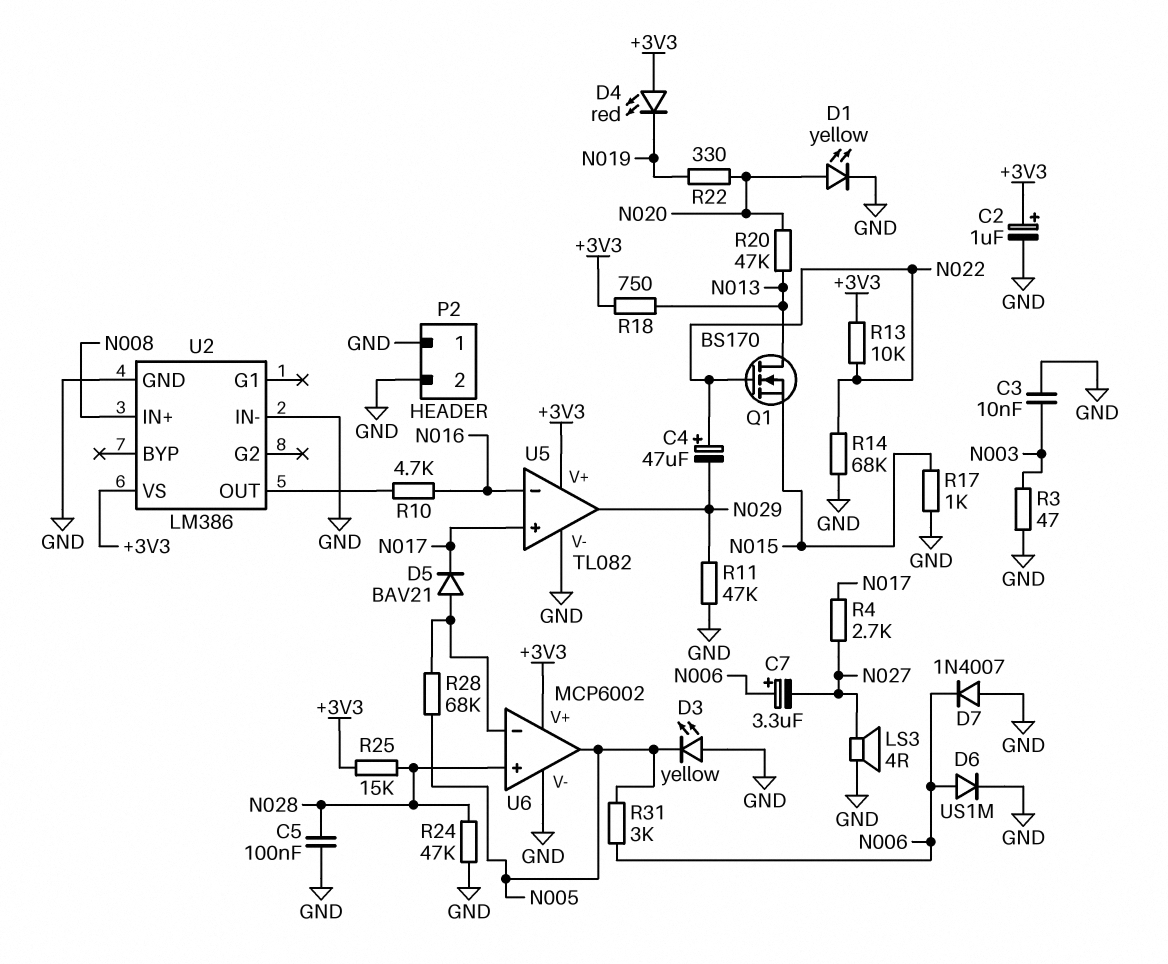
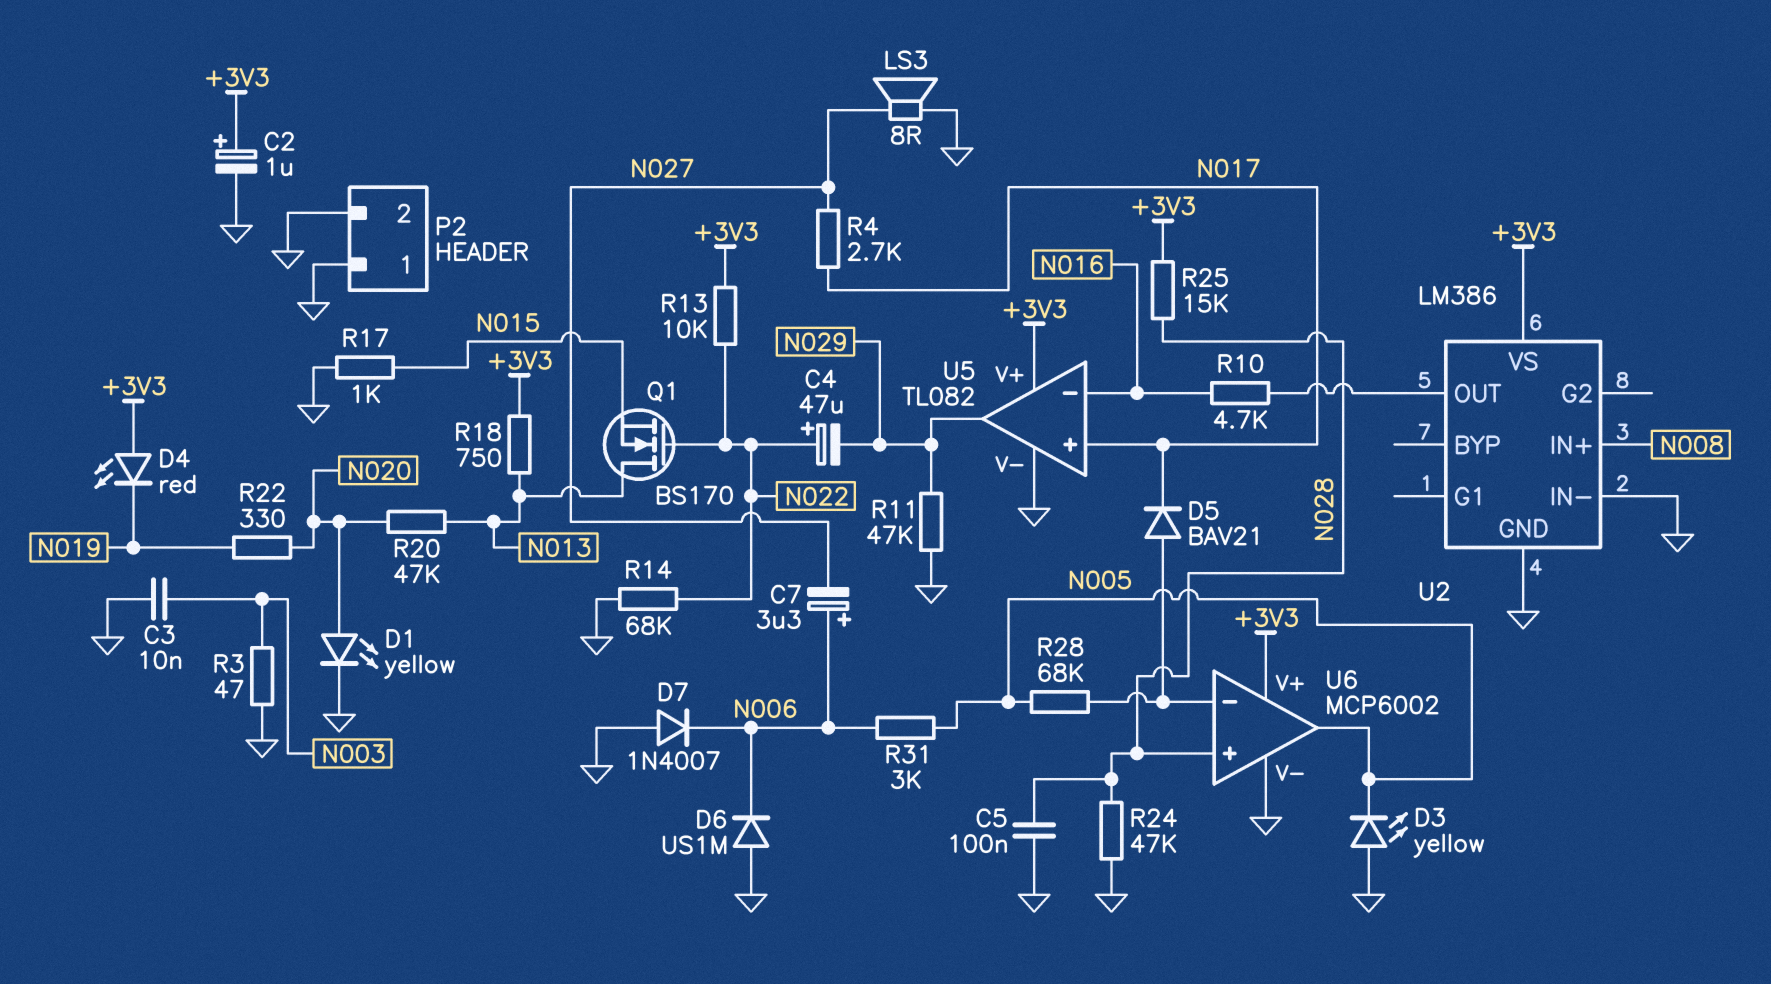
D6: diode US1M (A N006, K GND) -> diode US1M (A GND, K N006)
LS3: speaker 4R (GND, N027) -> speaker 8R (GND, N027)

